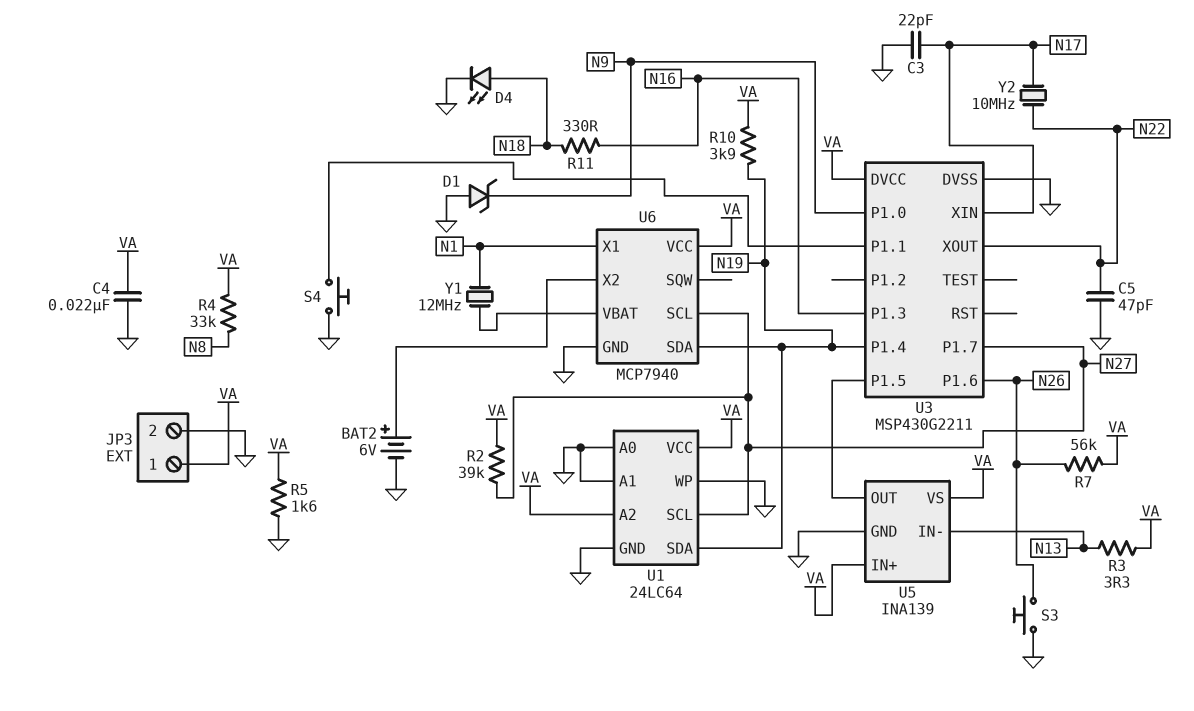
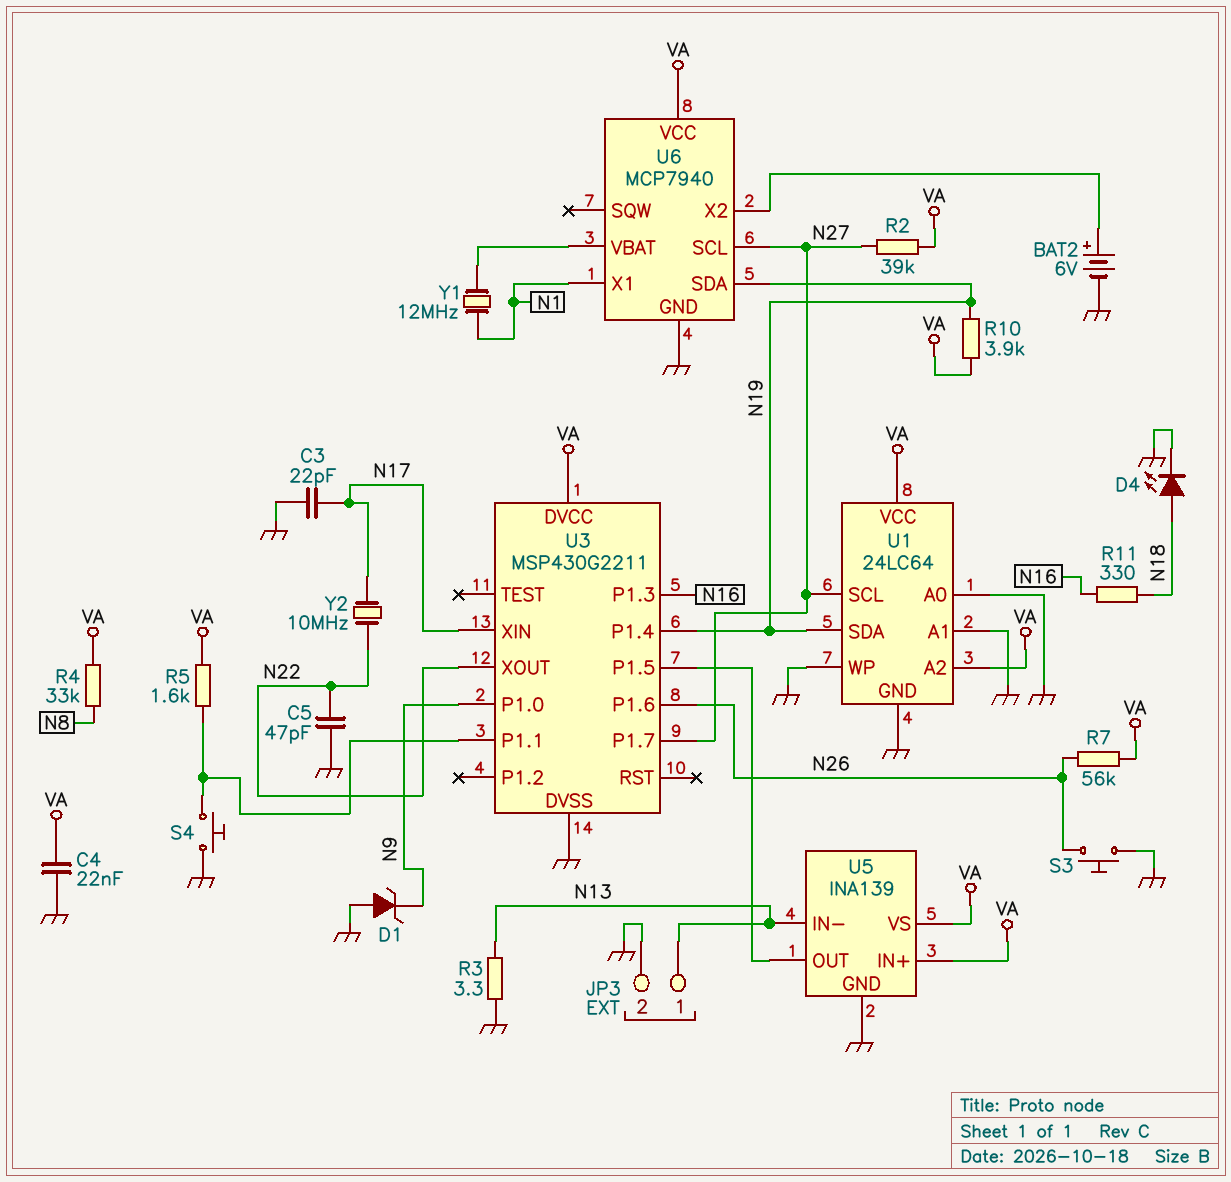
JP3 pin 1: VA -> N13
R3: 3.3 (N13, VA) -> 3.3 (GND, N13)
R5: 1.6k (GND, VA) -> 1.6k (U3/P1.1, VA)

